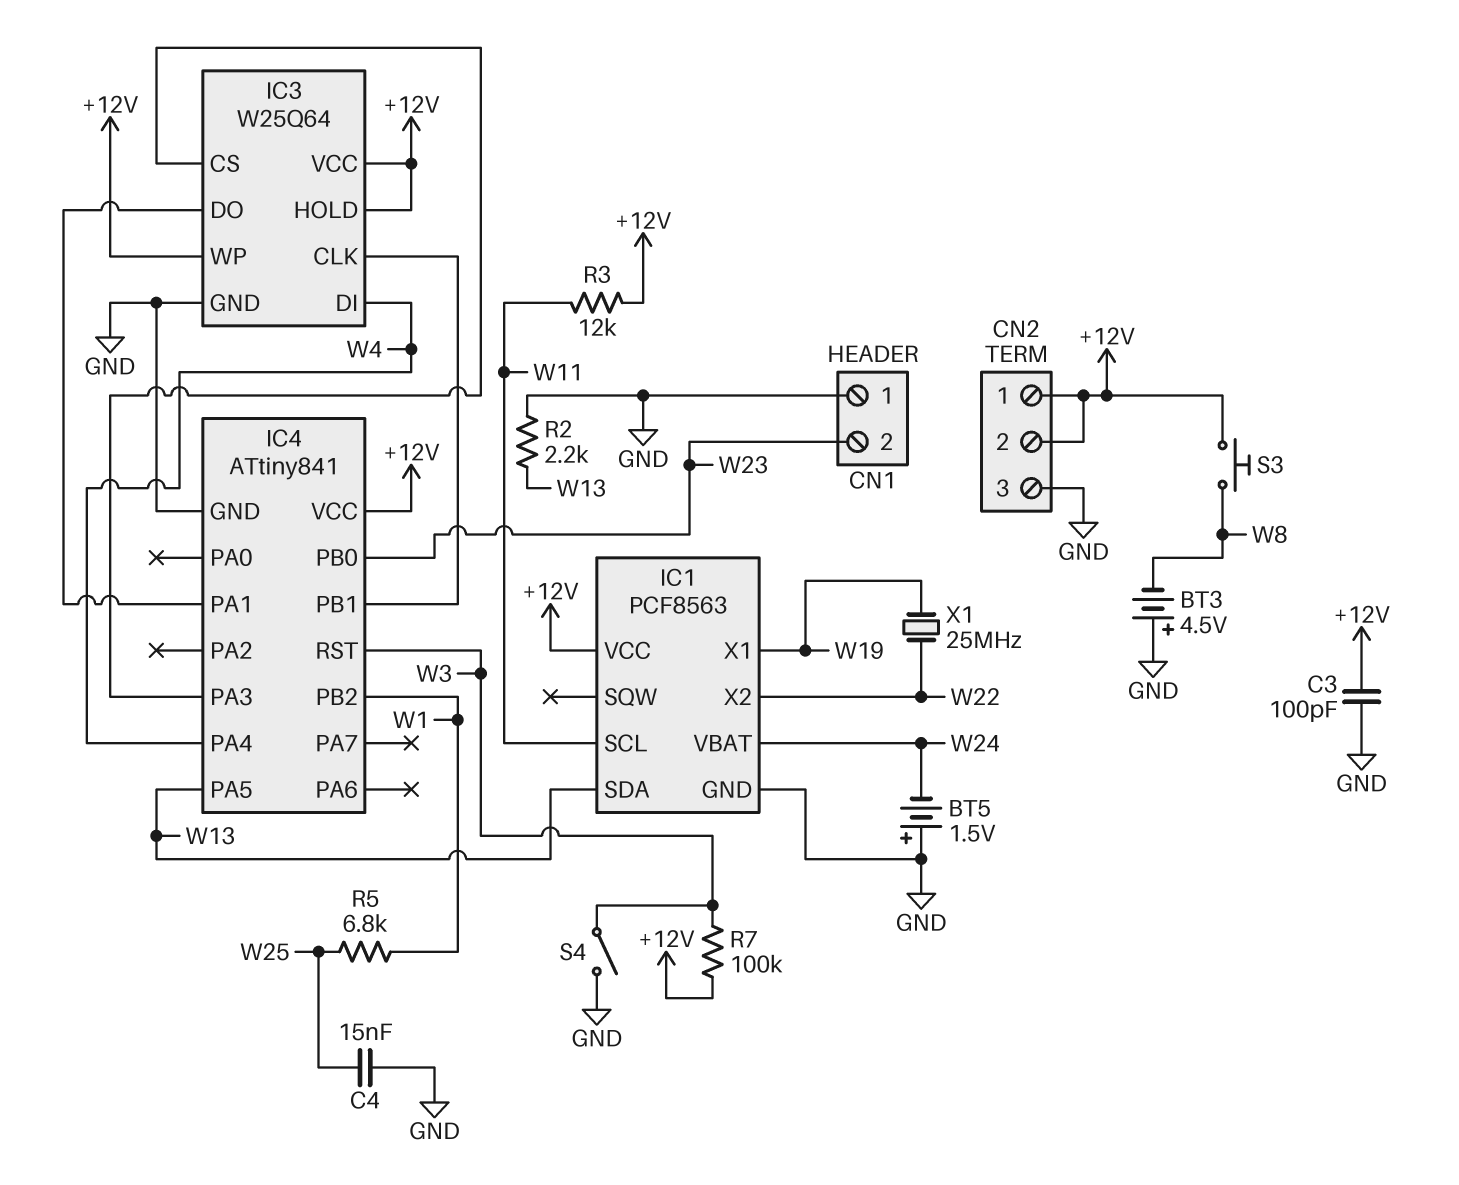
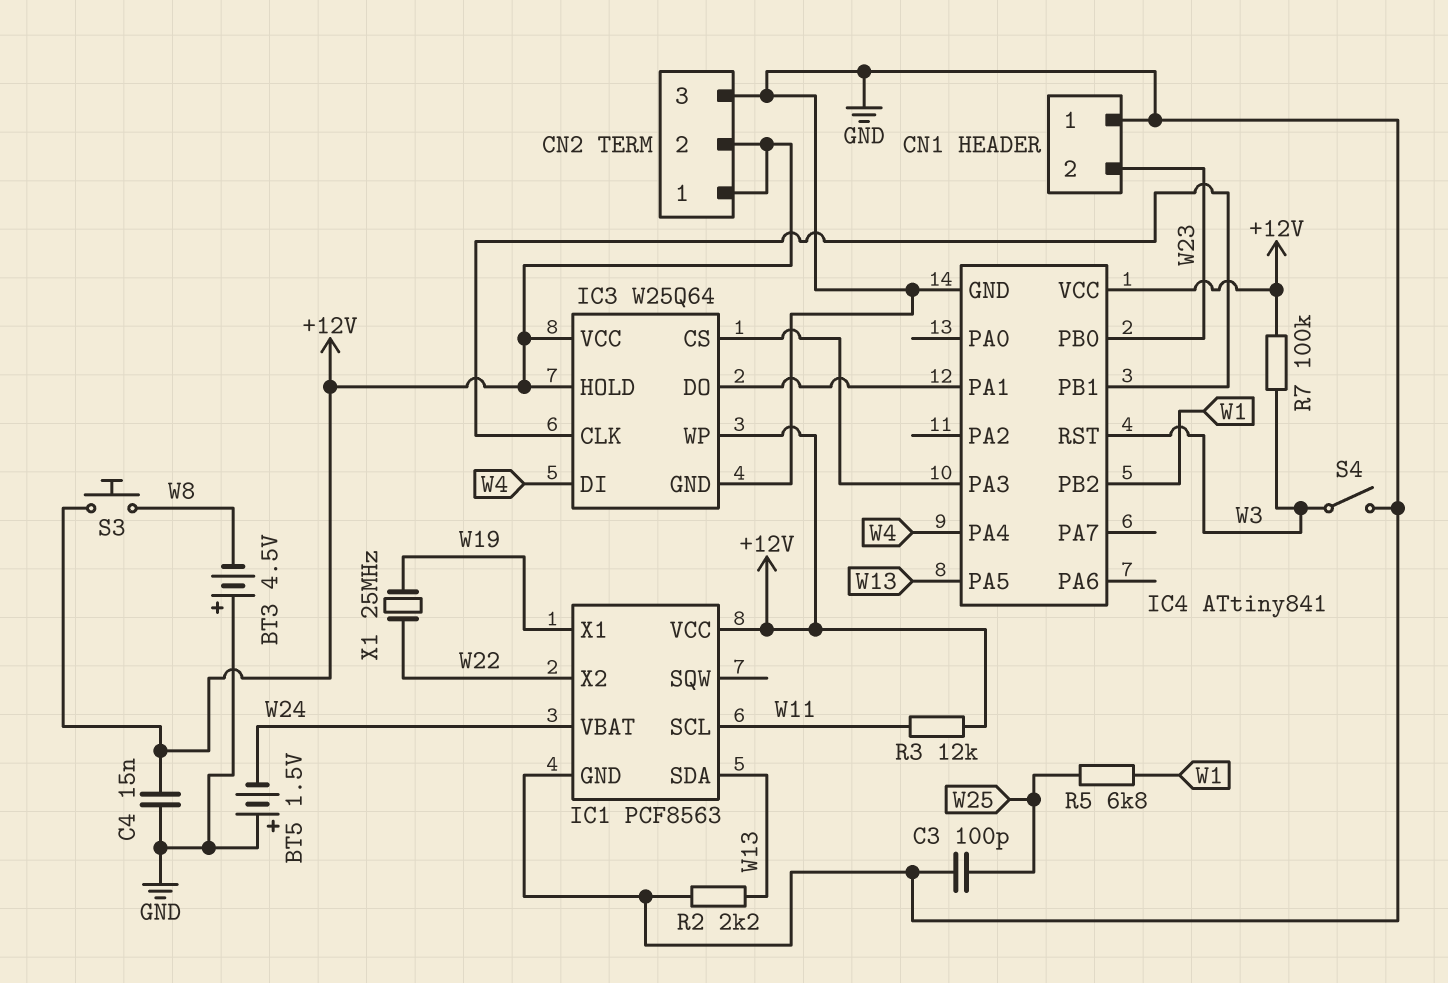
C3: 100pF (+12V, GND) -> 100pF (GND, W25)
C4: 15nF (GND, W25) -> 15nF (+12V, GND)

